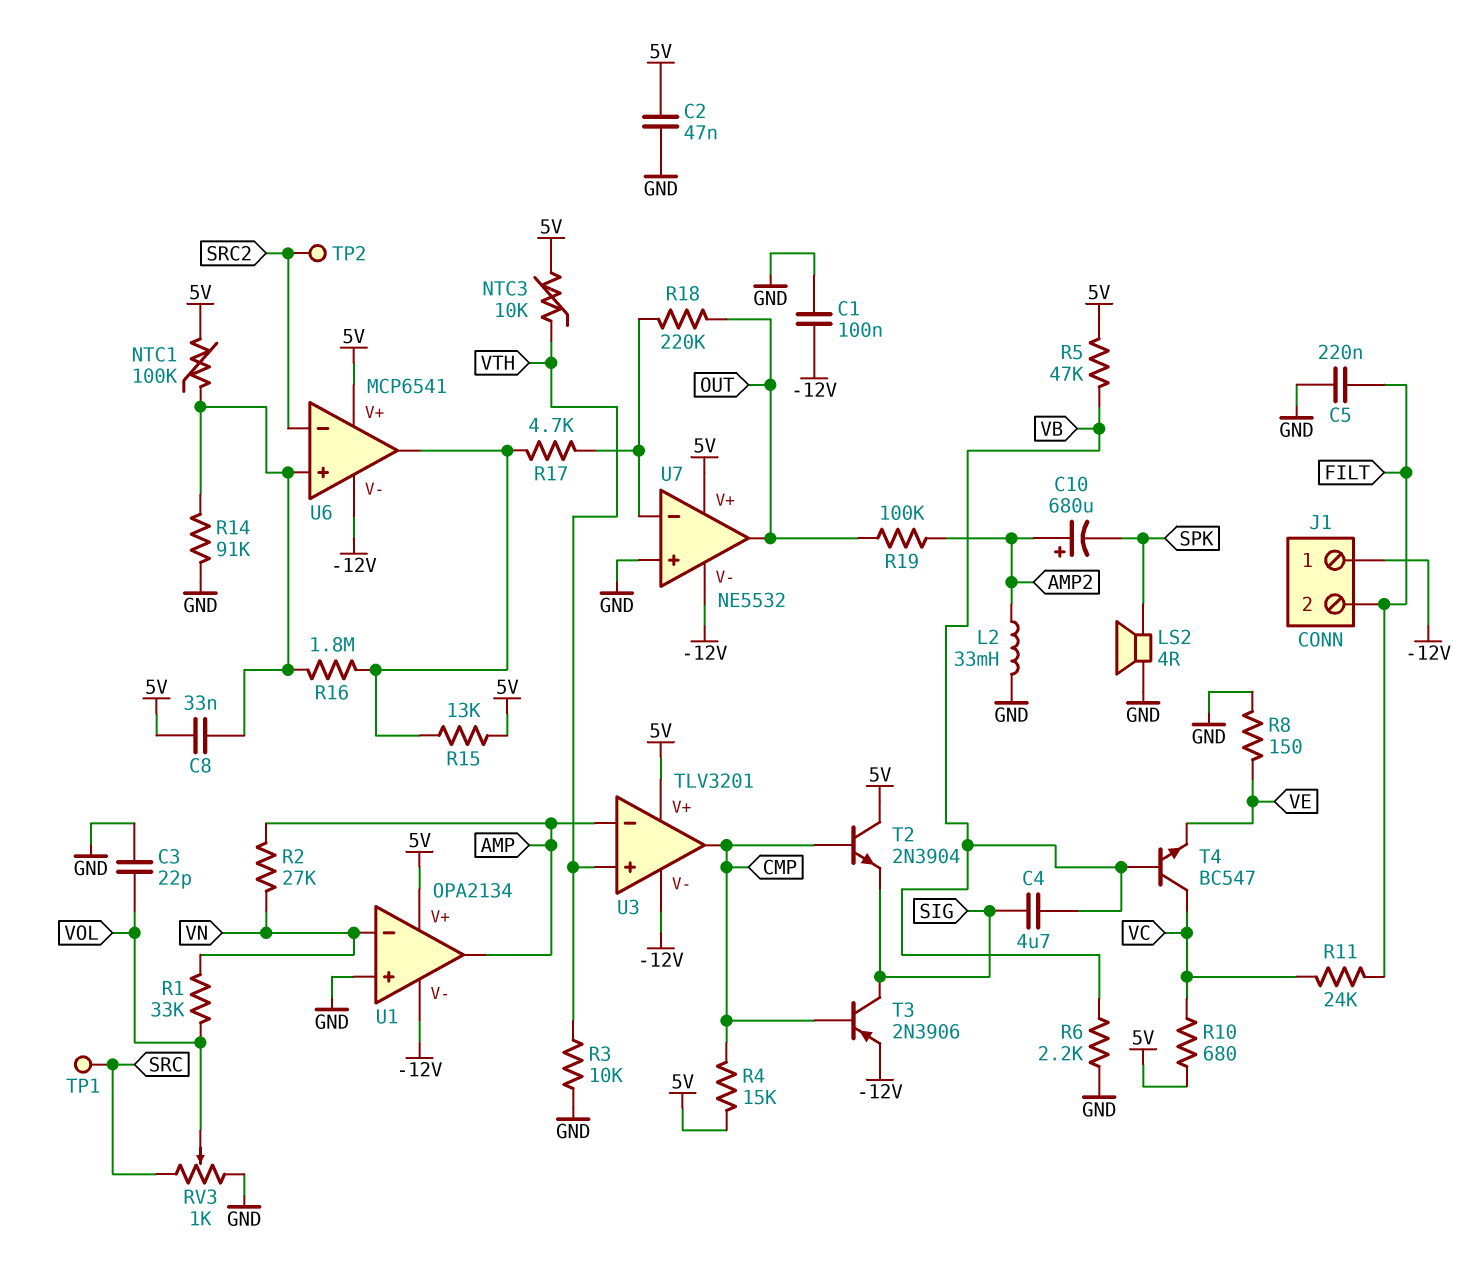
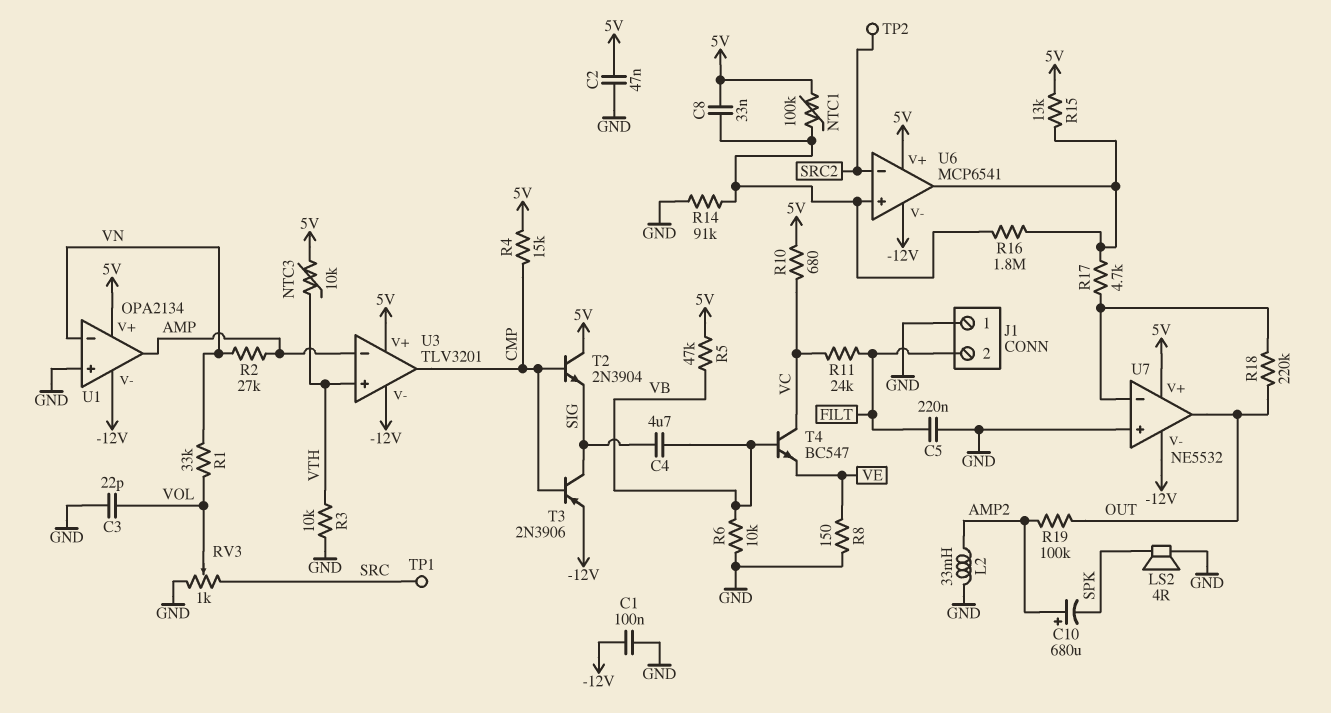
J1 pin 1: -12V -> GND
R6: 2.2k (GND, VB) -> 10k (GND, VB)

